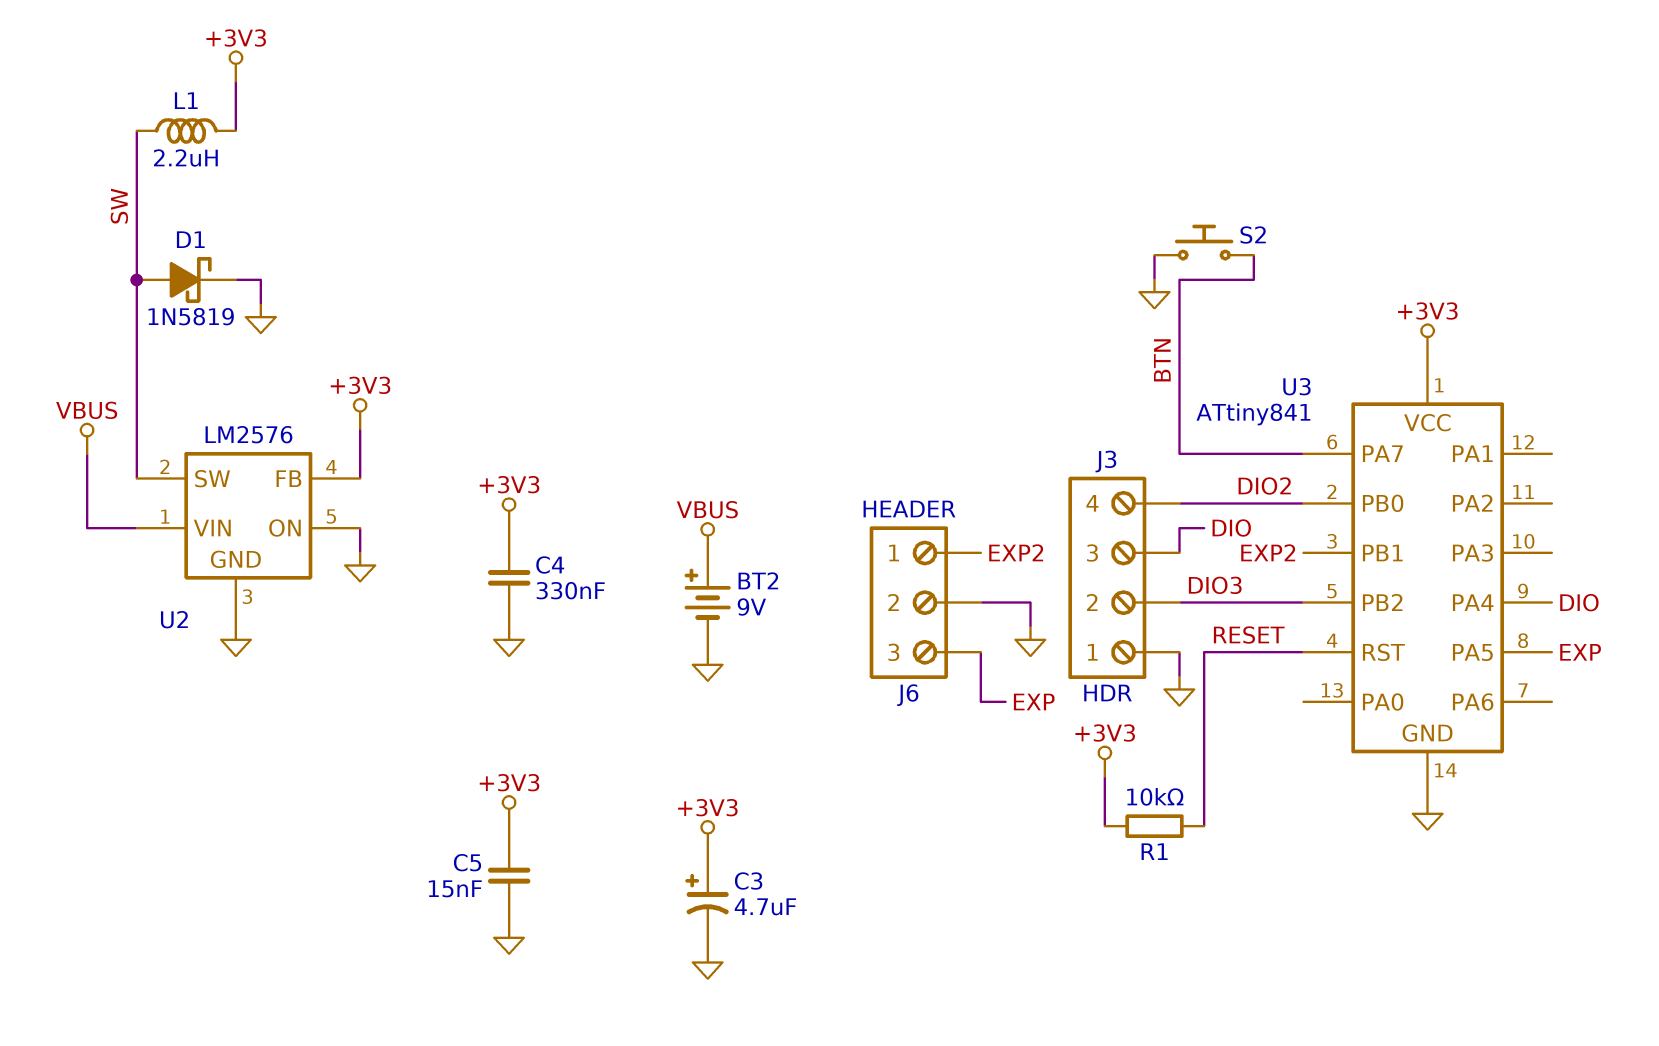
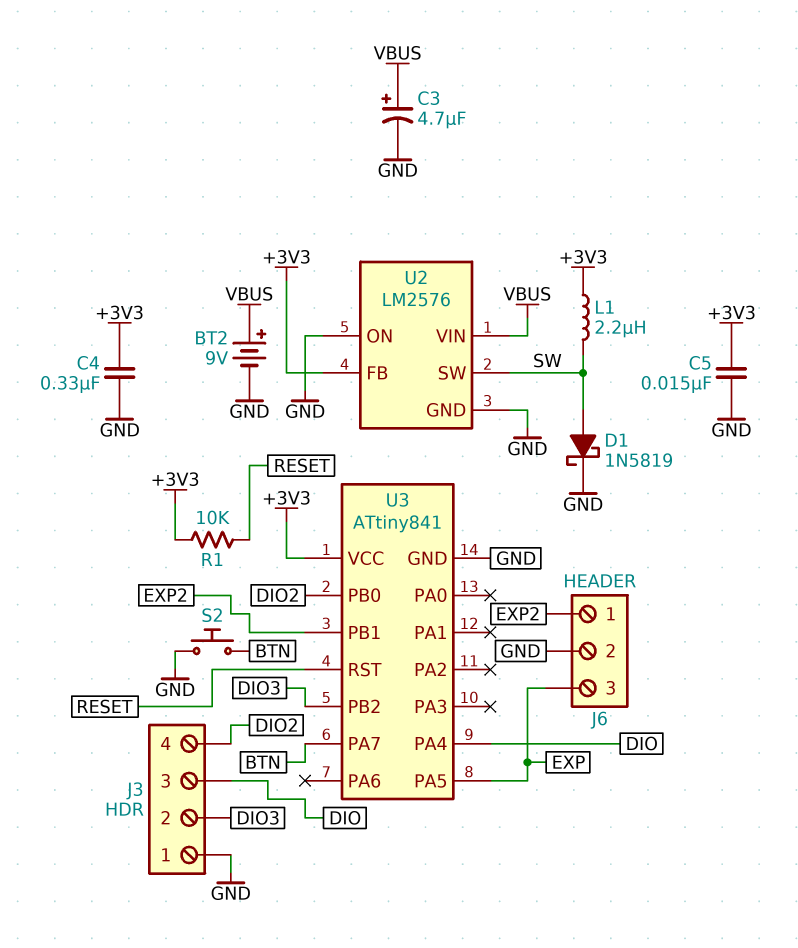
C3: 4.7uF (plus +3V3, minus GND) -> 4.7uF (plus VBUS, minus GND)

